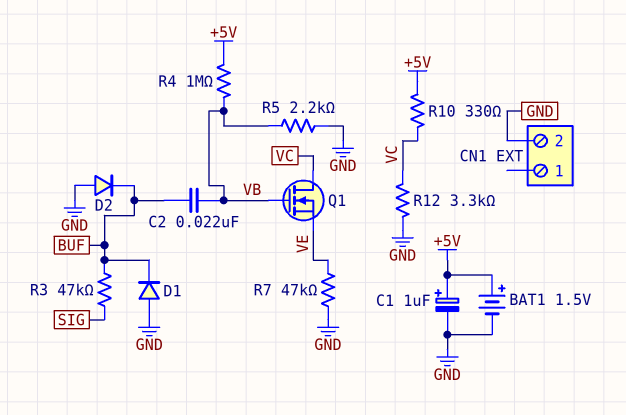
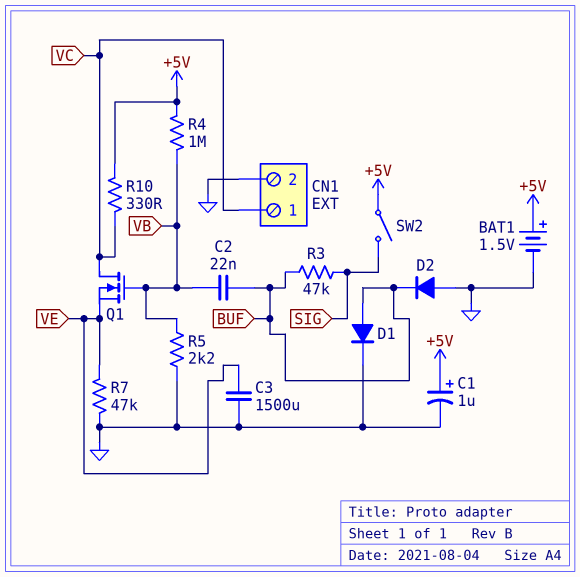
C3: none -> 1500uF (GND, VE)
CN1 pin 1: none -> VC
D1: diode (A GND, K BUF) -> diode (A BUF, K GND)
R12: 3.3k (GND, VC) -> none
SW2: none -> switch (+5V, SIG)

